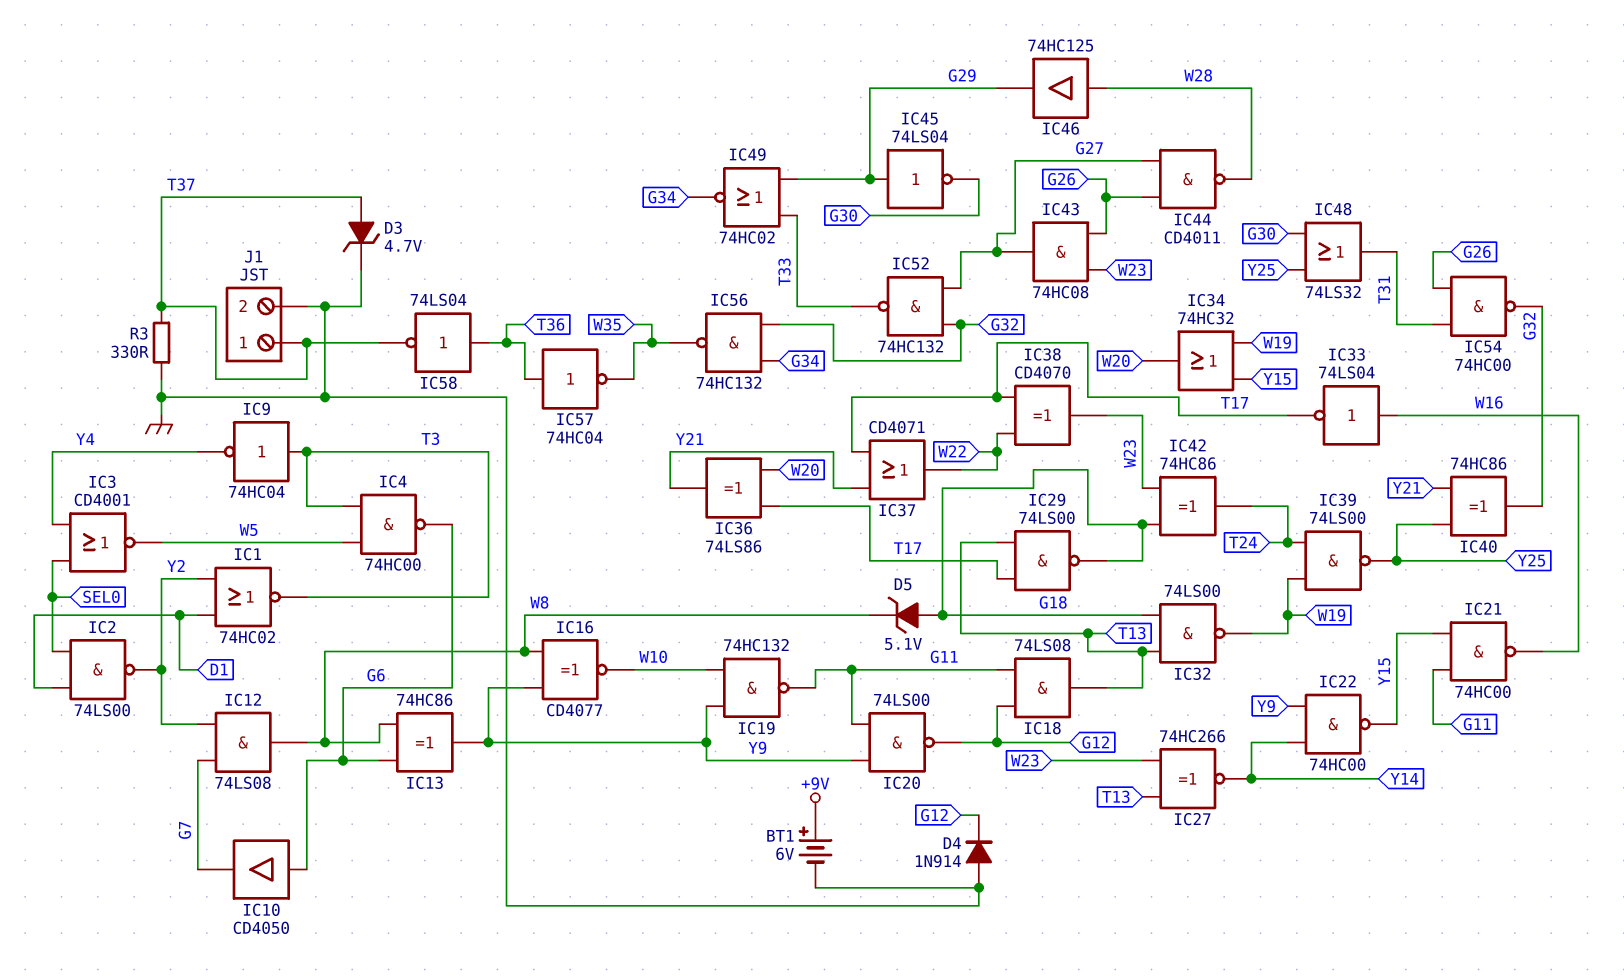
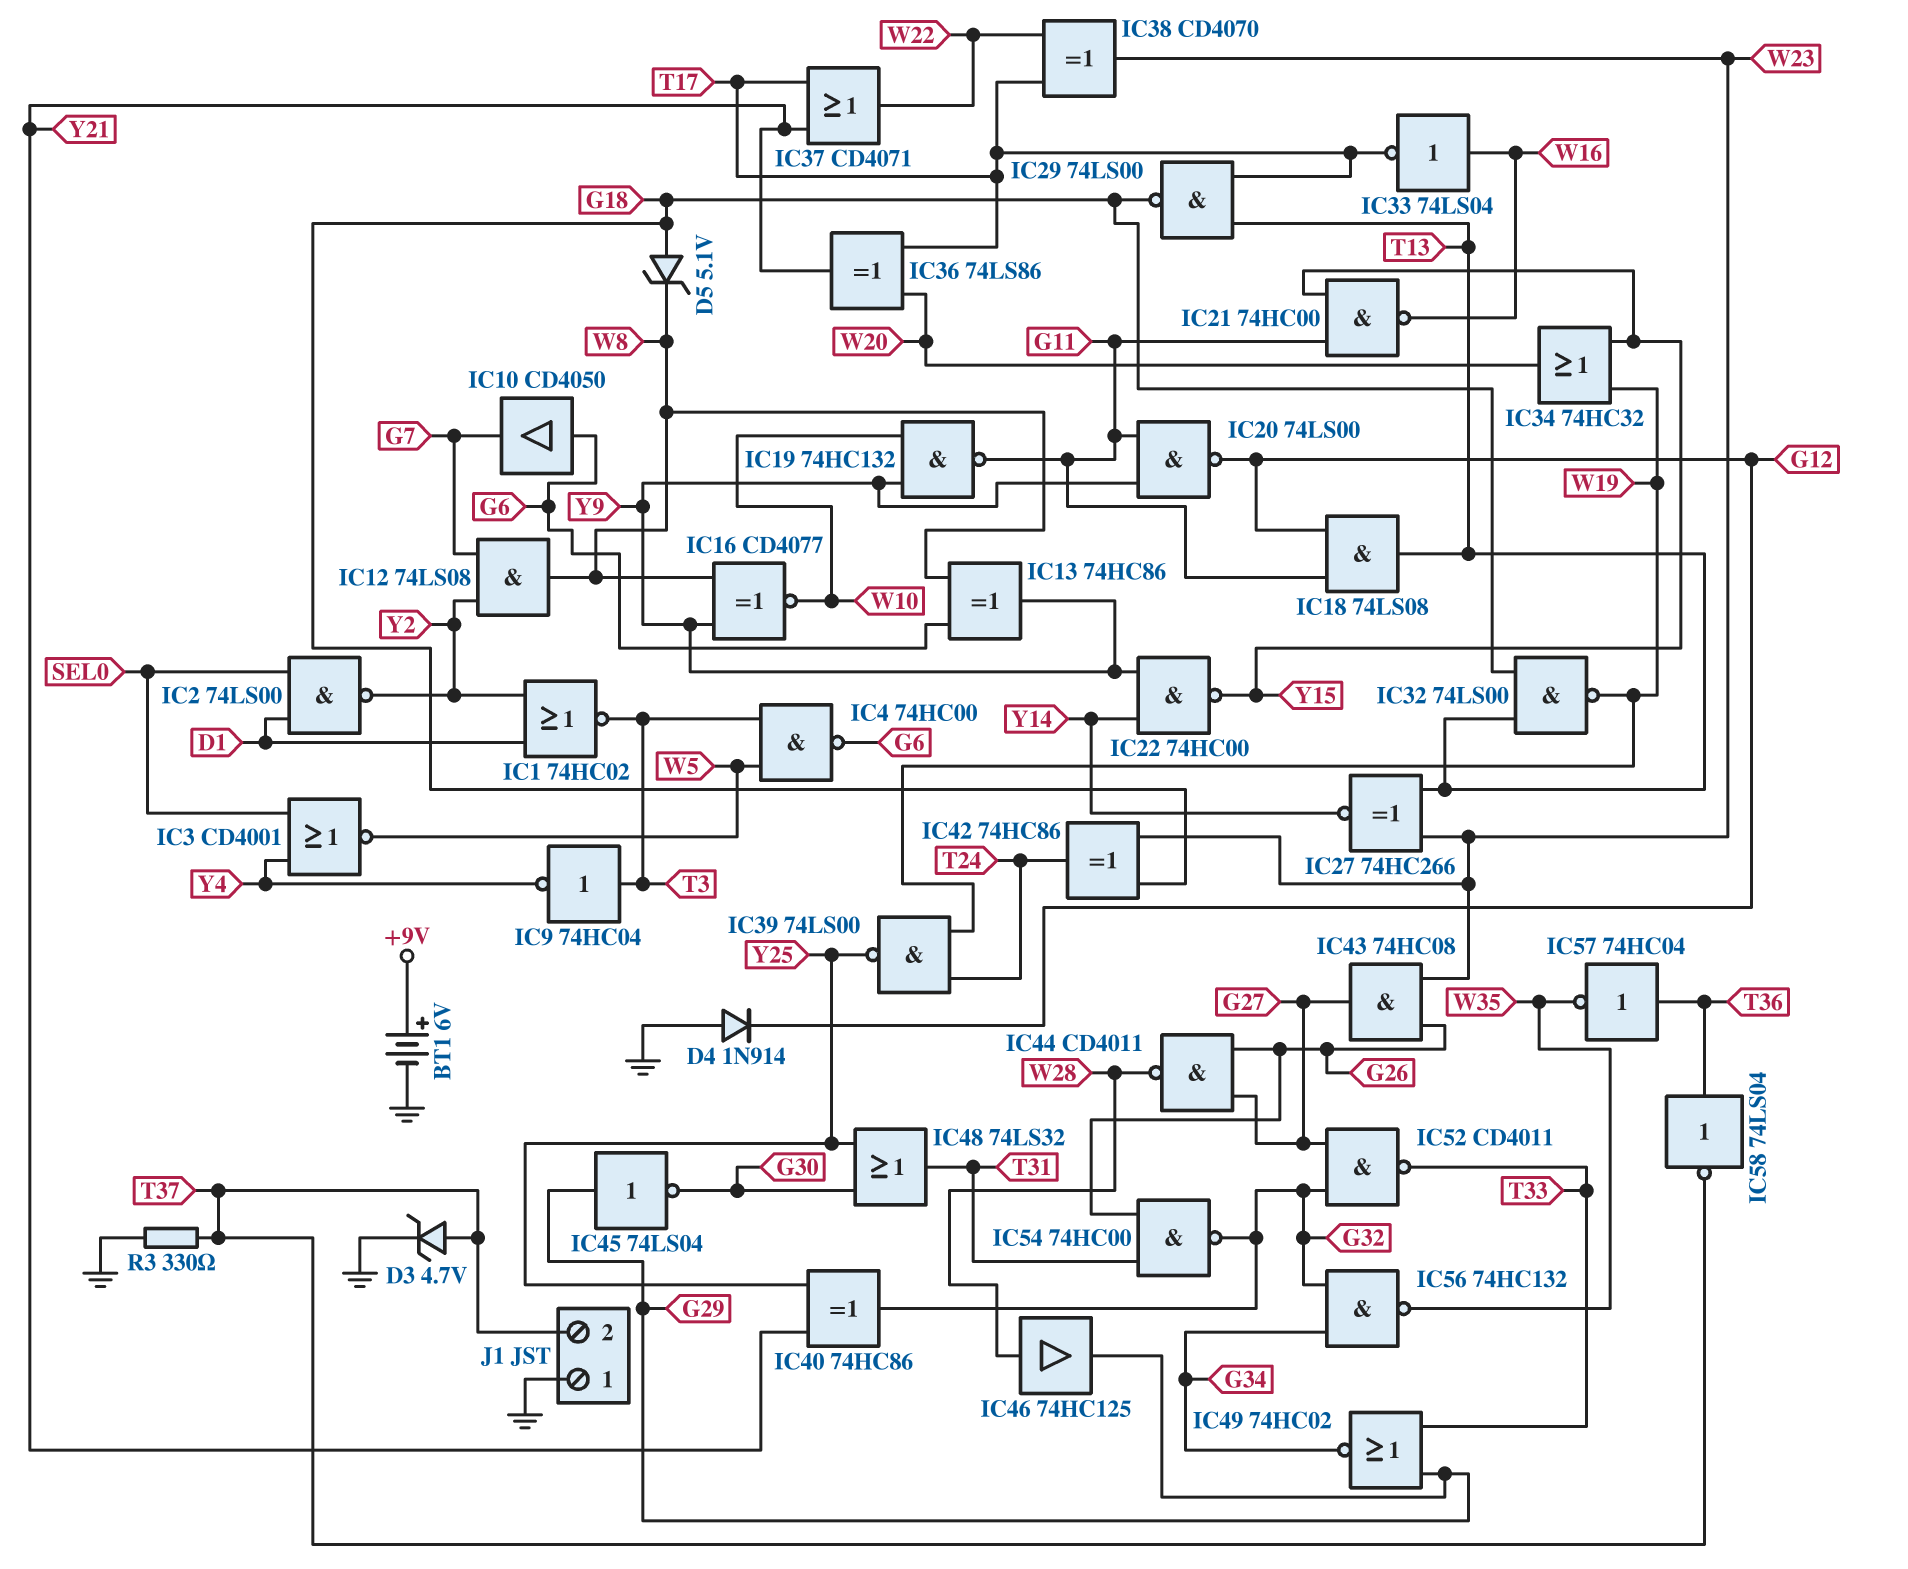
IC52: NAND 74HC132 (in G27, in G32, out T33) -> NAND CD4011 (in G27, in G32, out T33)
J1 pin 1: T37 -> GND
J1 pin 2: GND -> T37

